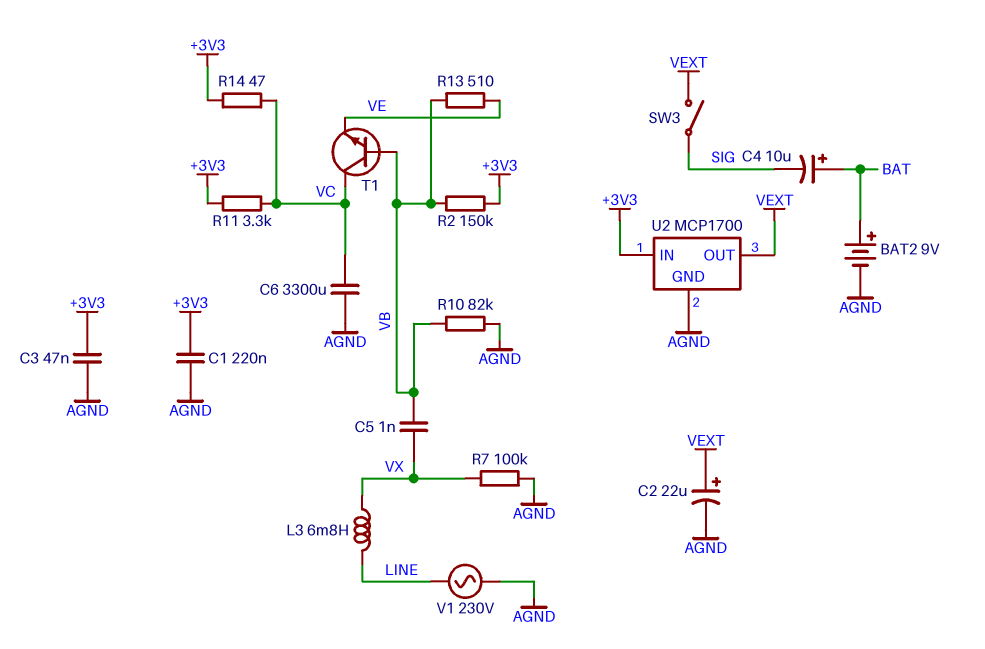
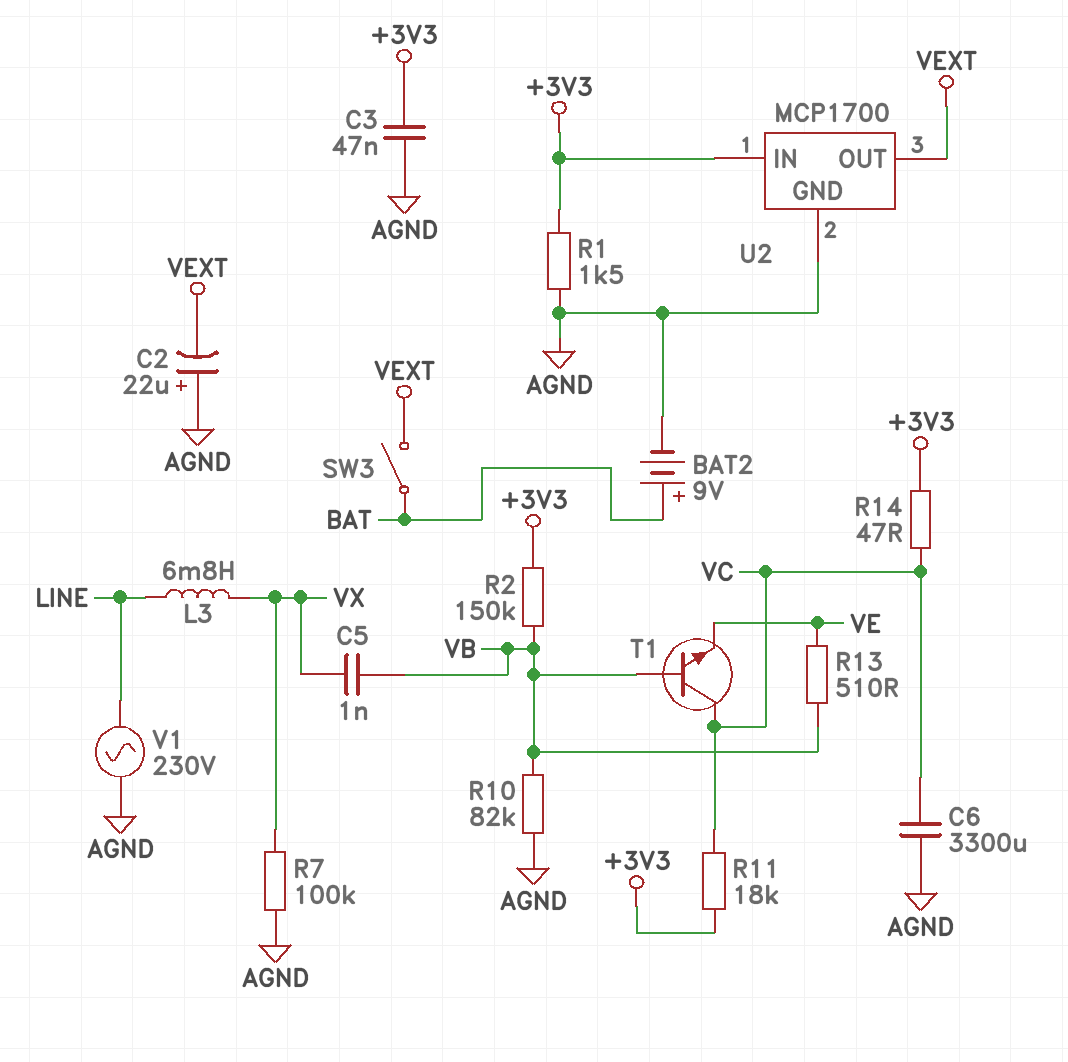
C1: 220nF (+3V3, AGND) -> none
C2: 22uF (plus VEXT, minus AGND) -> 22uF (plus AGND, minus VEXT)
C4: 10uF (plus BAT, minus SIG) -> none
R1: none -> 1.5k (+3V3, AGND)
R11: 3.3k (+3V3, VC) -> 18k (+3V3, VC)
SW3: switch (SIG, VEXT) -> switch (BAT, VEXT)

